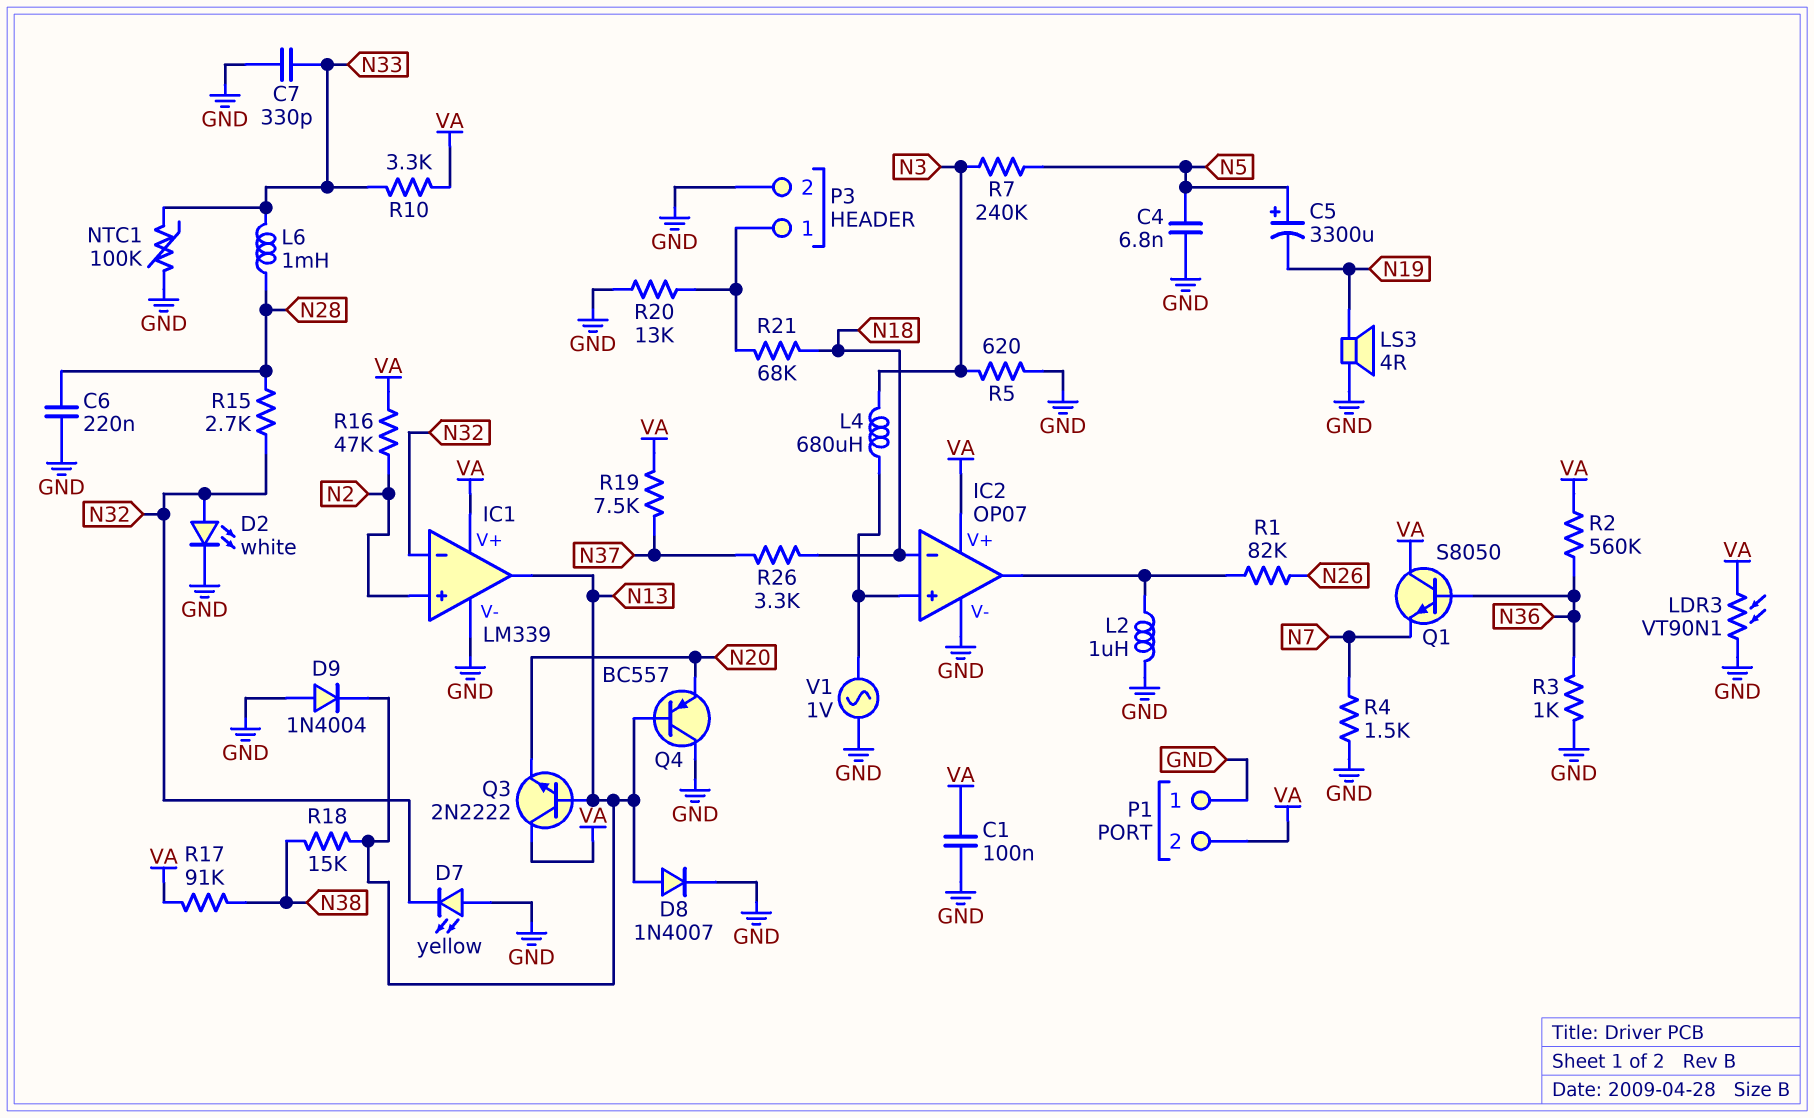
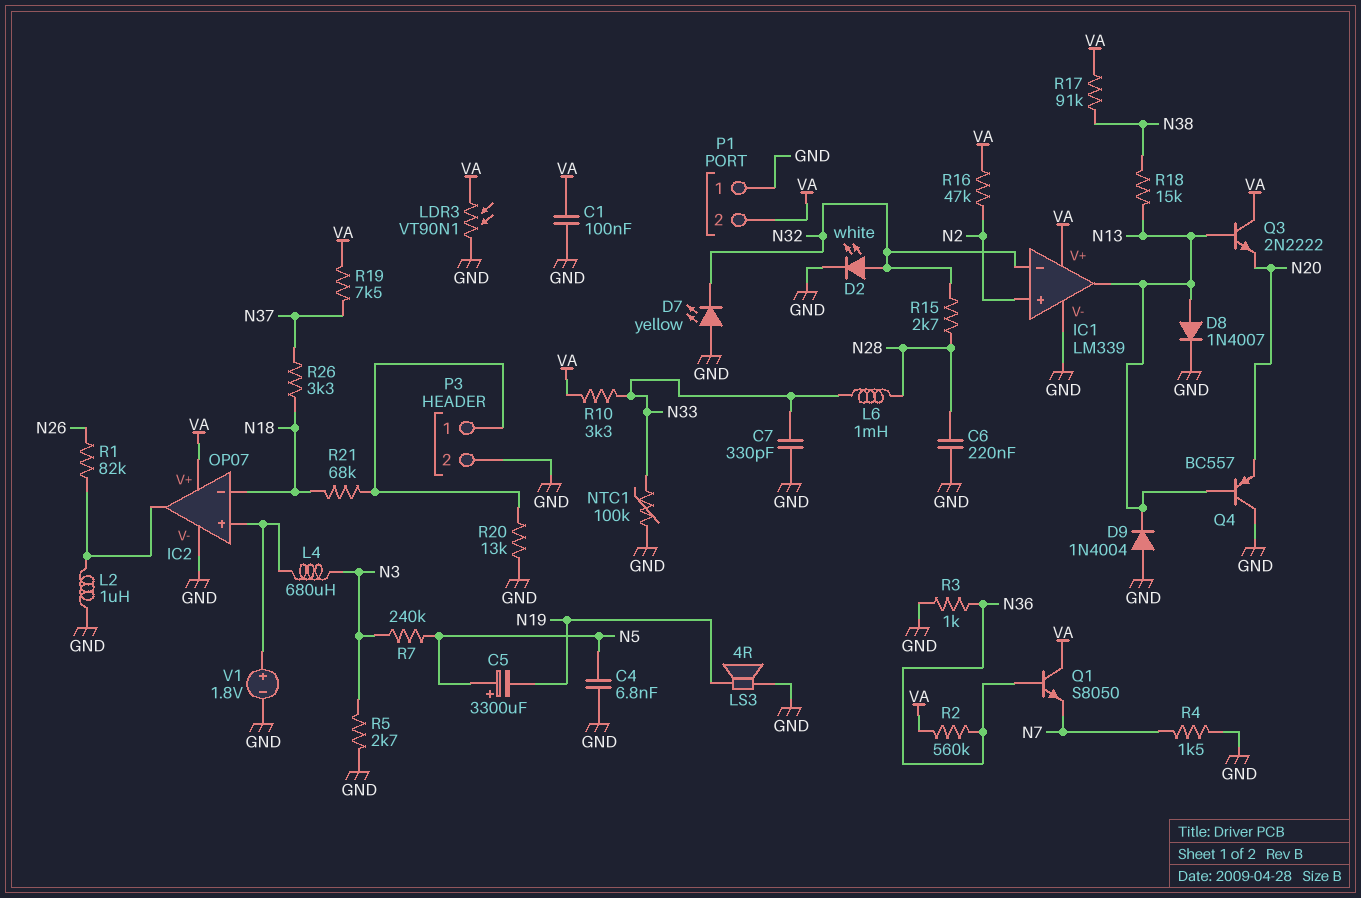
R5: 620 (GND, N3) -> 2.7k (GND, N3)
V1: AC 1V (GND, IC2/in+) -> 1.8V (plus IC2/in+, minus GND)

